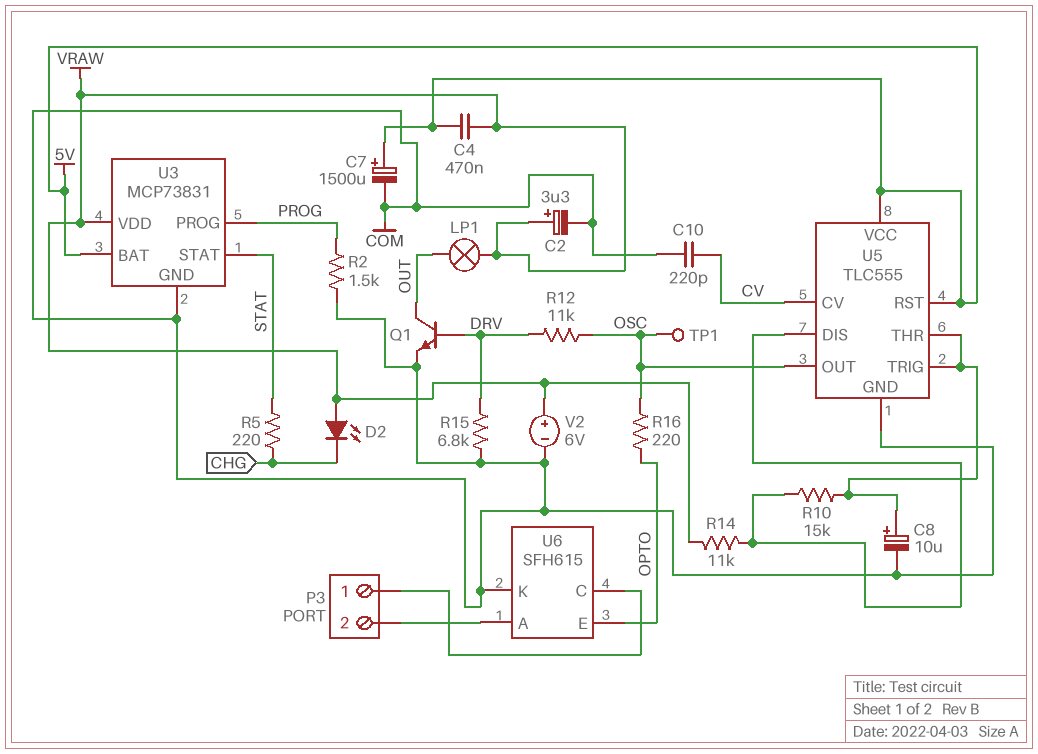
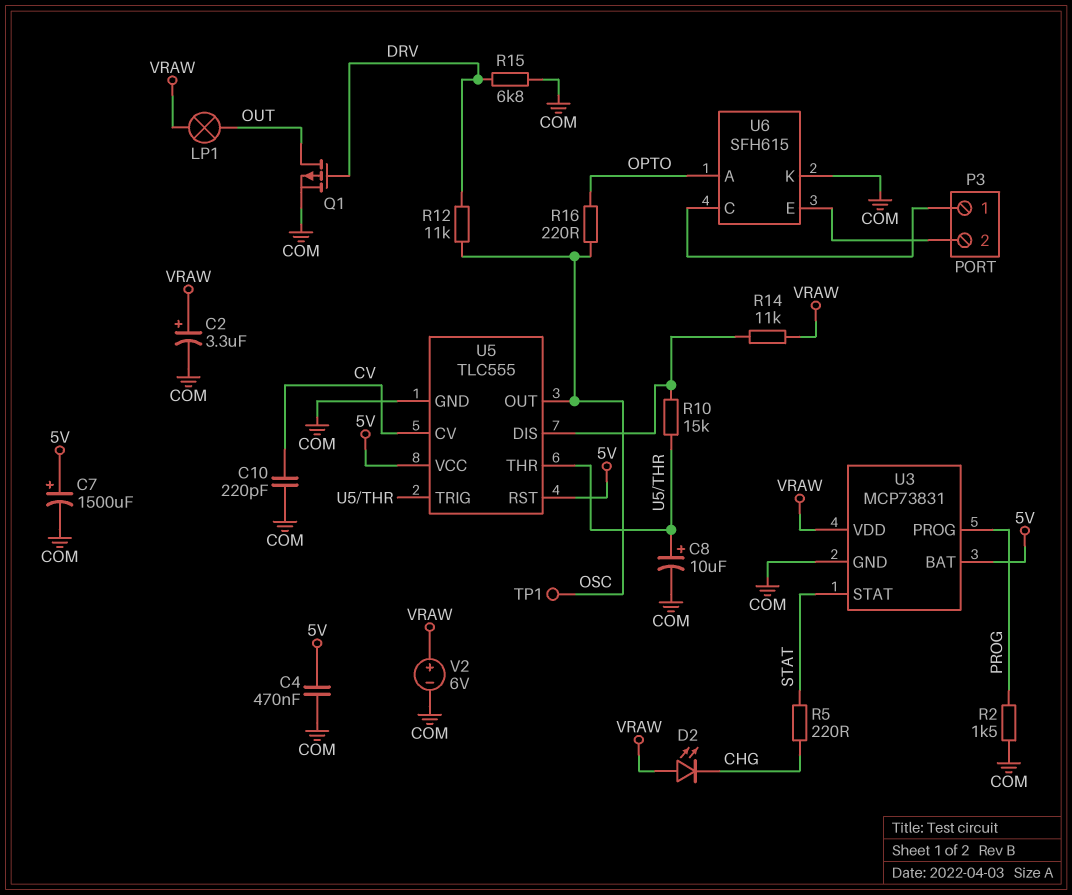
C4: 470nF (5V, VRAW) -> 470nF (5V, COM)
Q1: NPN (B DRV, C OUT, E COM) -> PMOS (G DRV, D OUT, S COM)
U6 pin A: P3/2 -> OPTO
U6 pin E: OPTO -> P3/2

